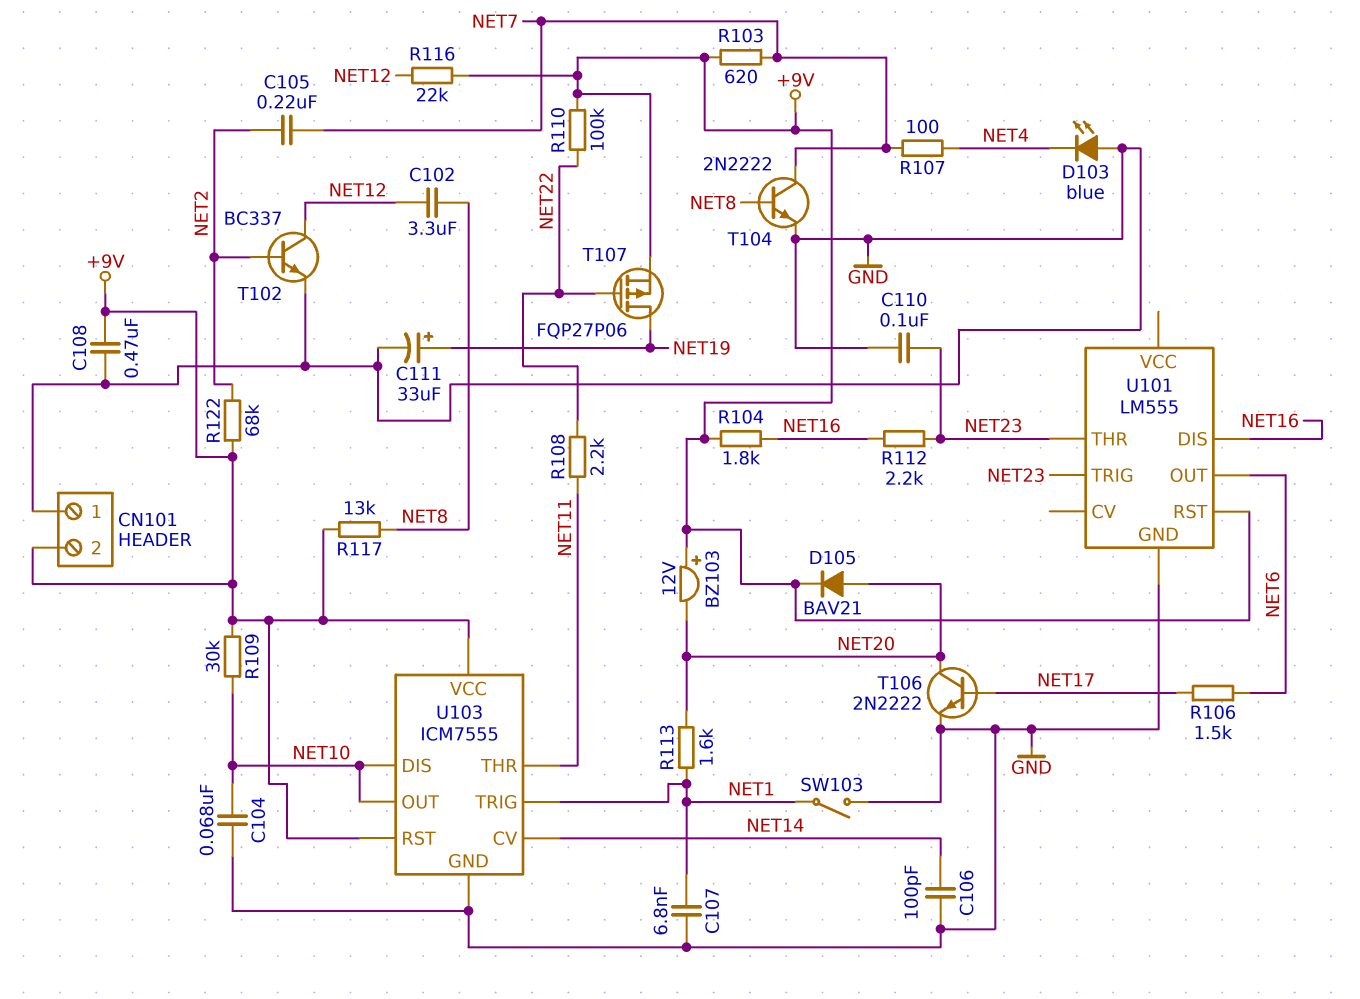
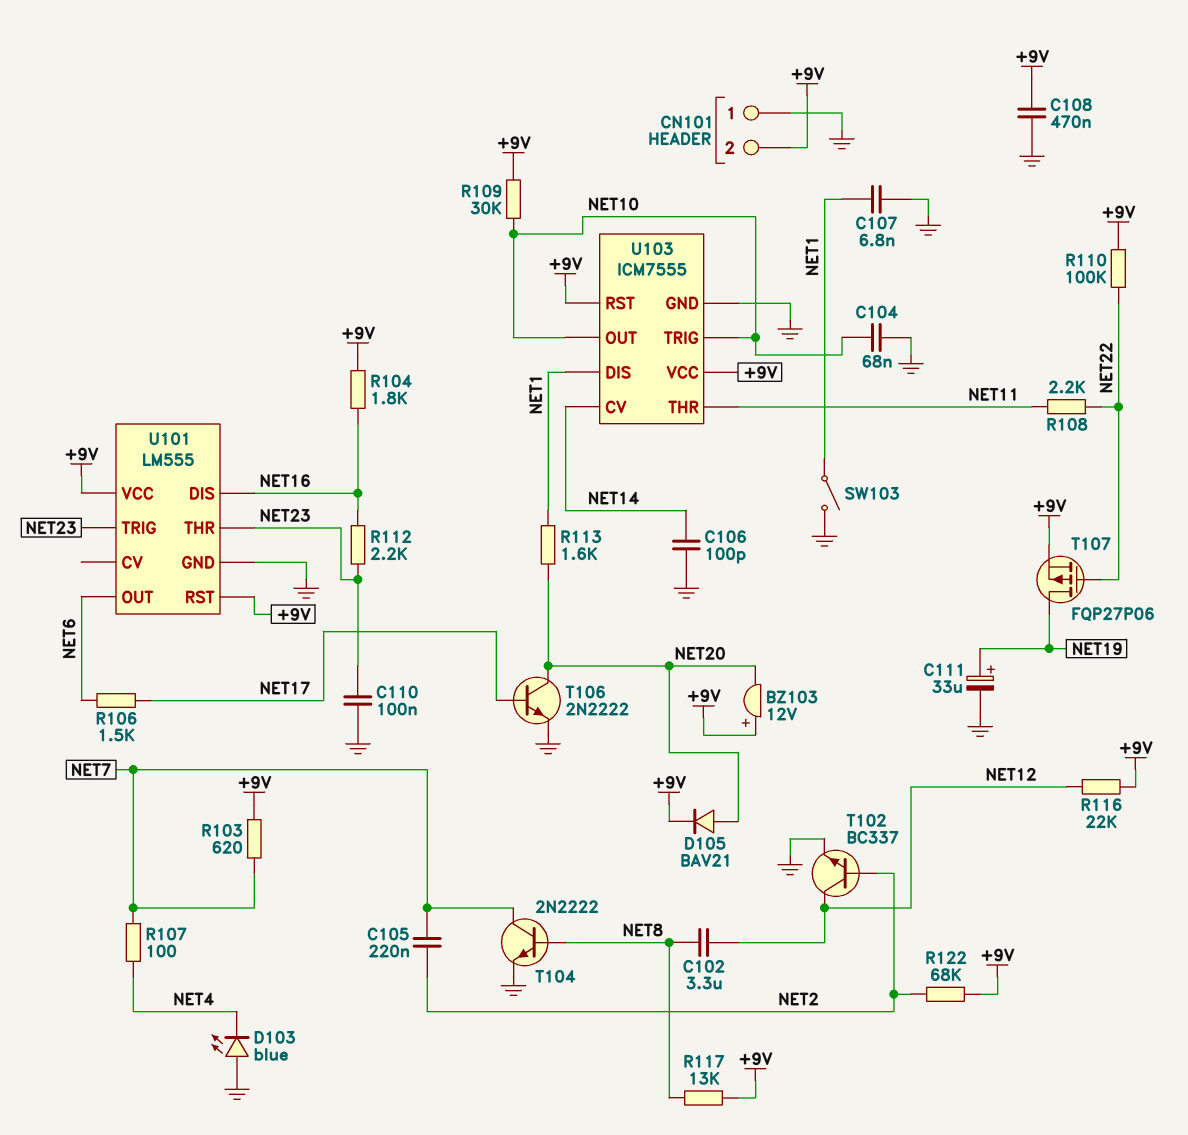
U101 pin VCC: none -> +9V
U103 pin DIS: NET10 -> NET1
U103 pin TRIG: NET1 -> NET10

